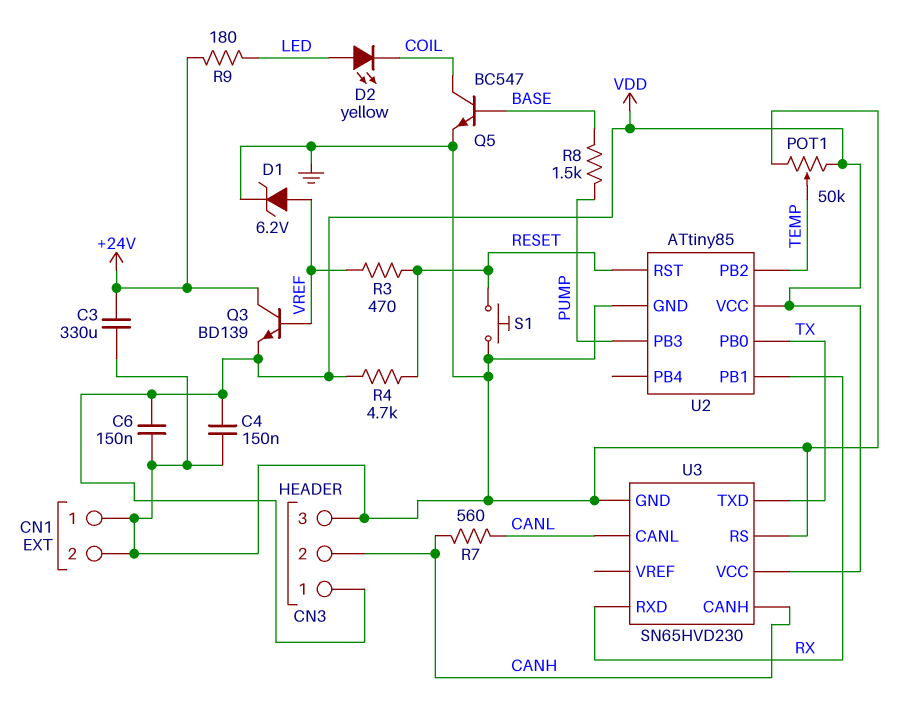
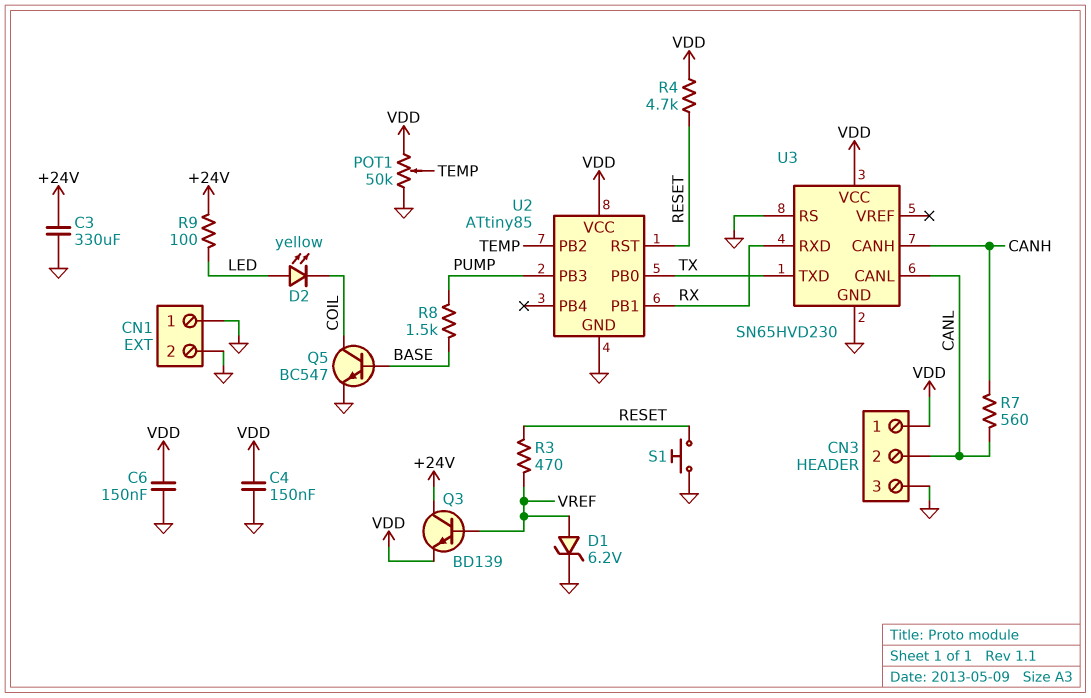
CN3 pin 2: CANH -> CANL
R9: 180 (+24V, LED) -> 100 (+24V, LED)

